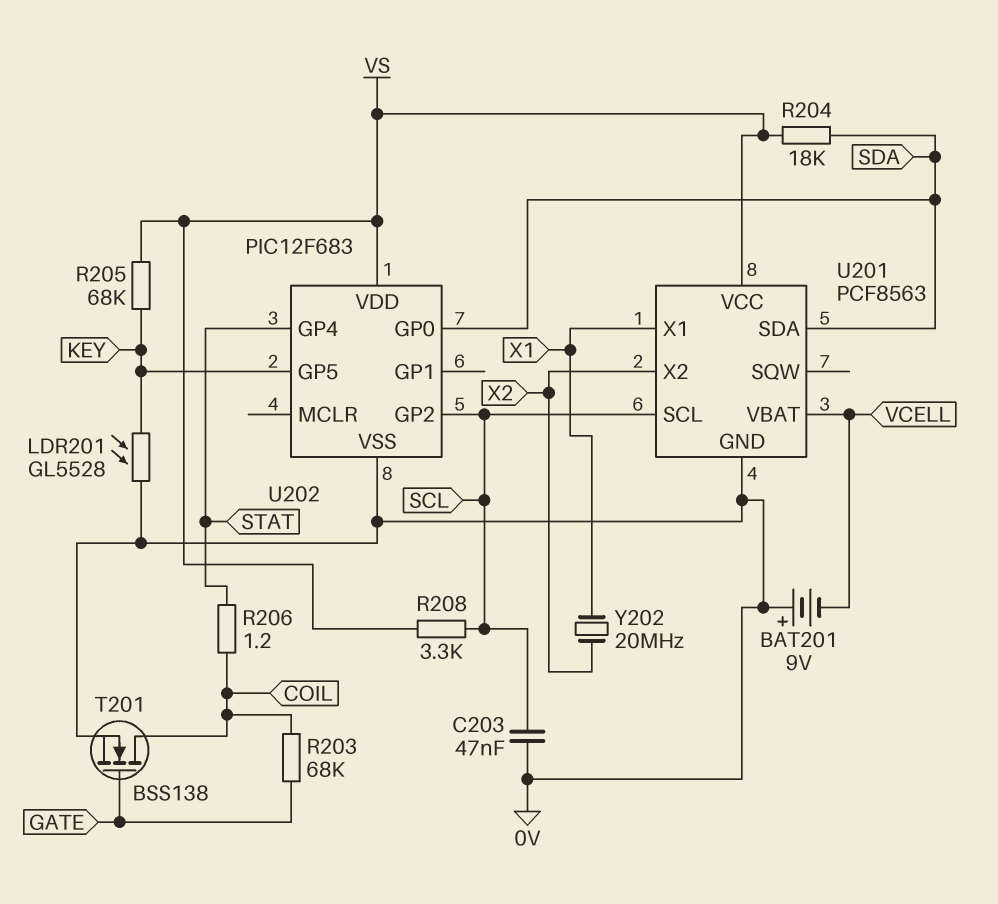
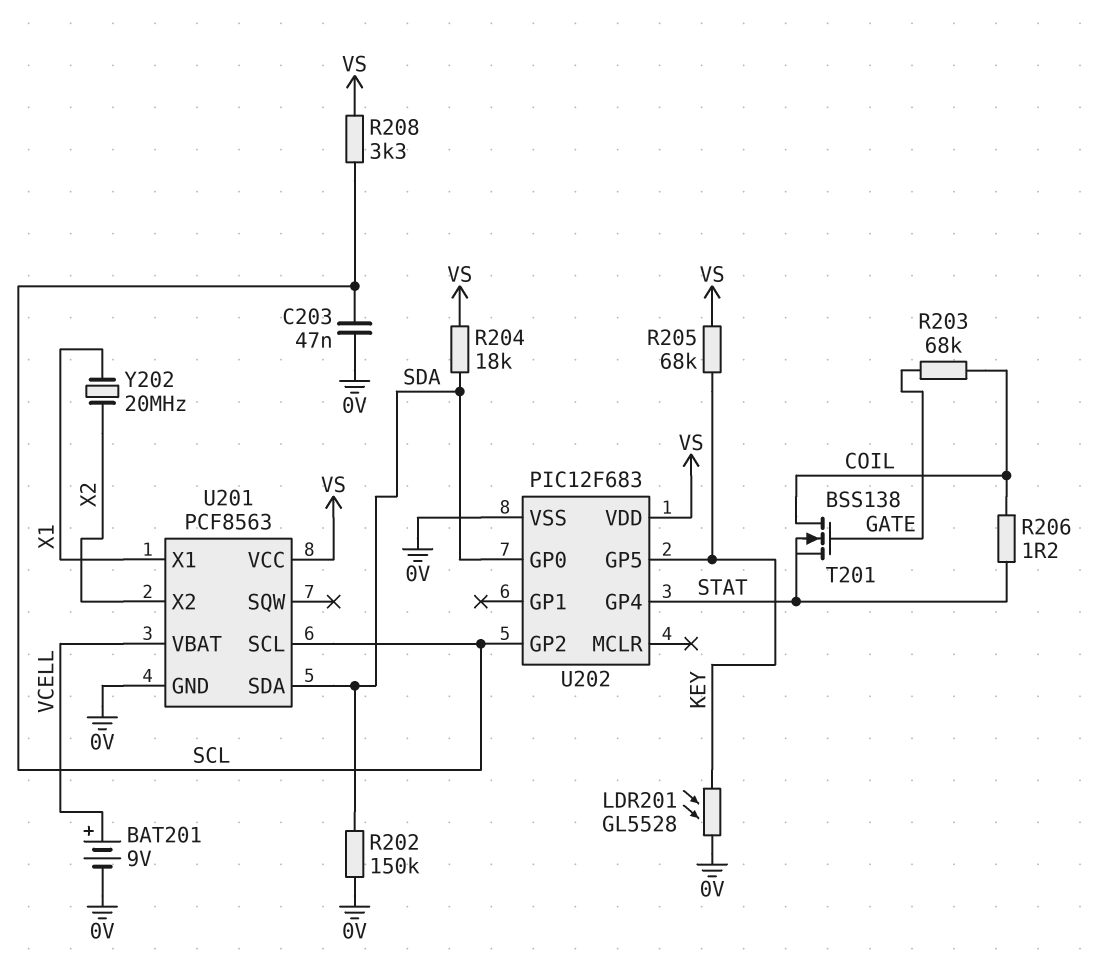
BAT201: 9V (plus 0V, minus VCELL) -> 9V (plus VCELL, minus 0V)
R202: none -> 150k (0V, SDA)
T201: NMOS BSS138 (G GATE, D COIL, S 0V) -> NMOS BSS138 (G GATE, D COIL, S STAT)

